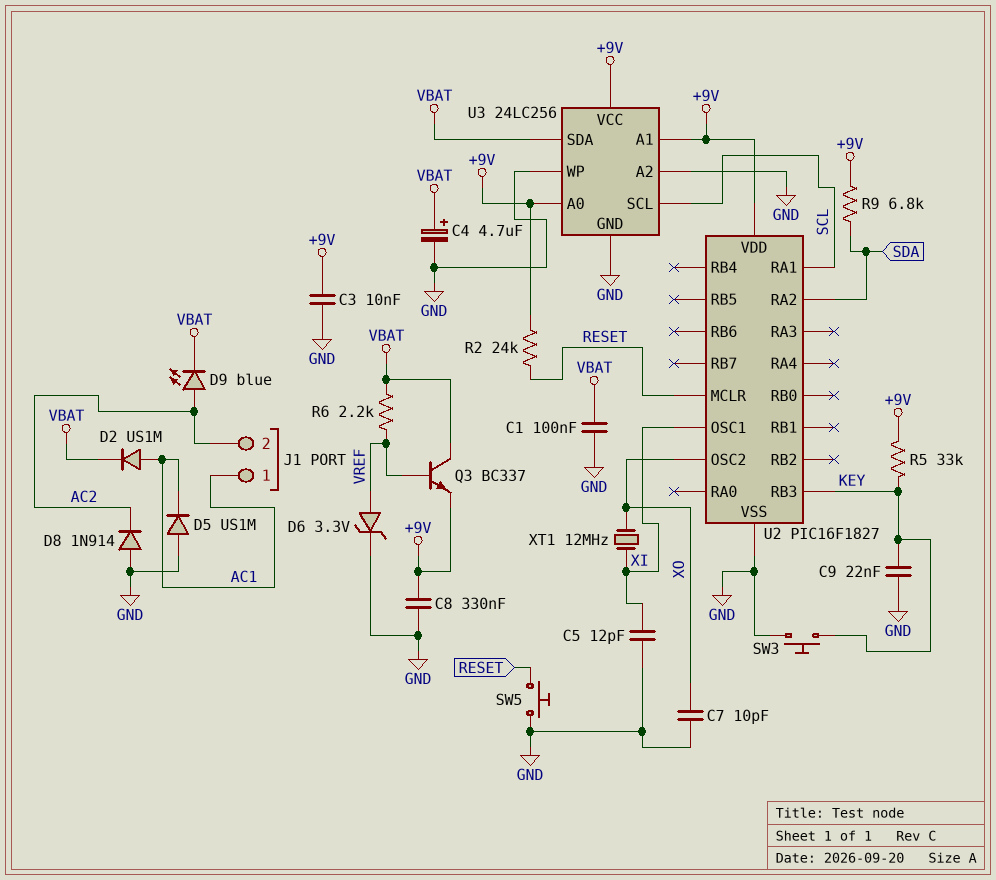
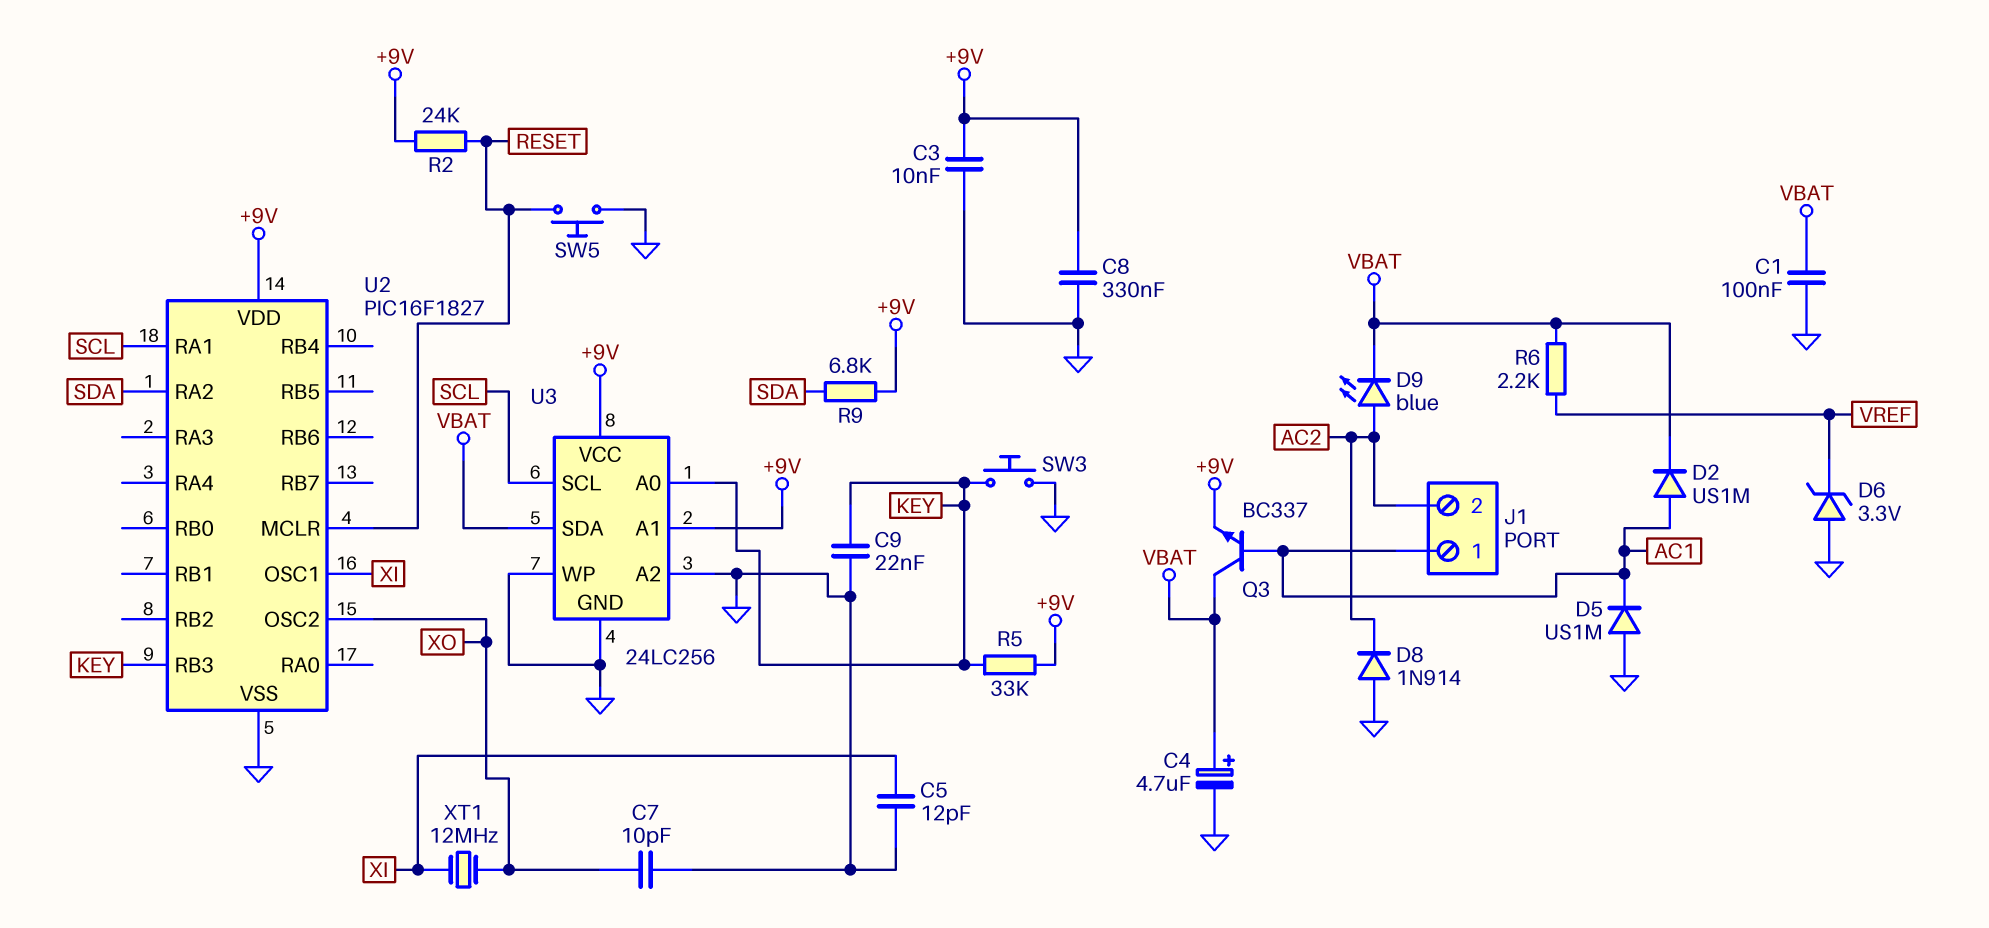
D6: zener 3.3V (A VREF, K GND) -> zener 3.3V (A GND, K VREF)
Q3: NPN BC337 (B VREF, C VBAT, E +9V) -> NPN BC337 (B AC1, C VBAT, E +9V)
U3 pin A0: +9V -> KEY

